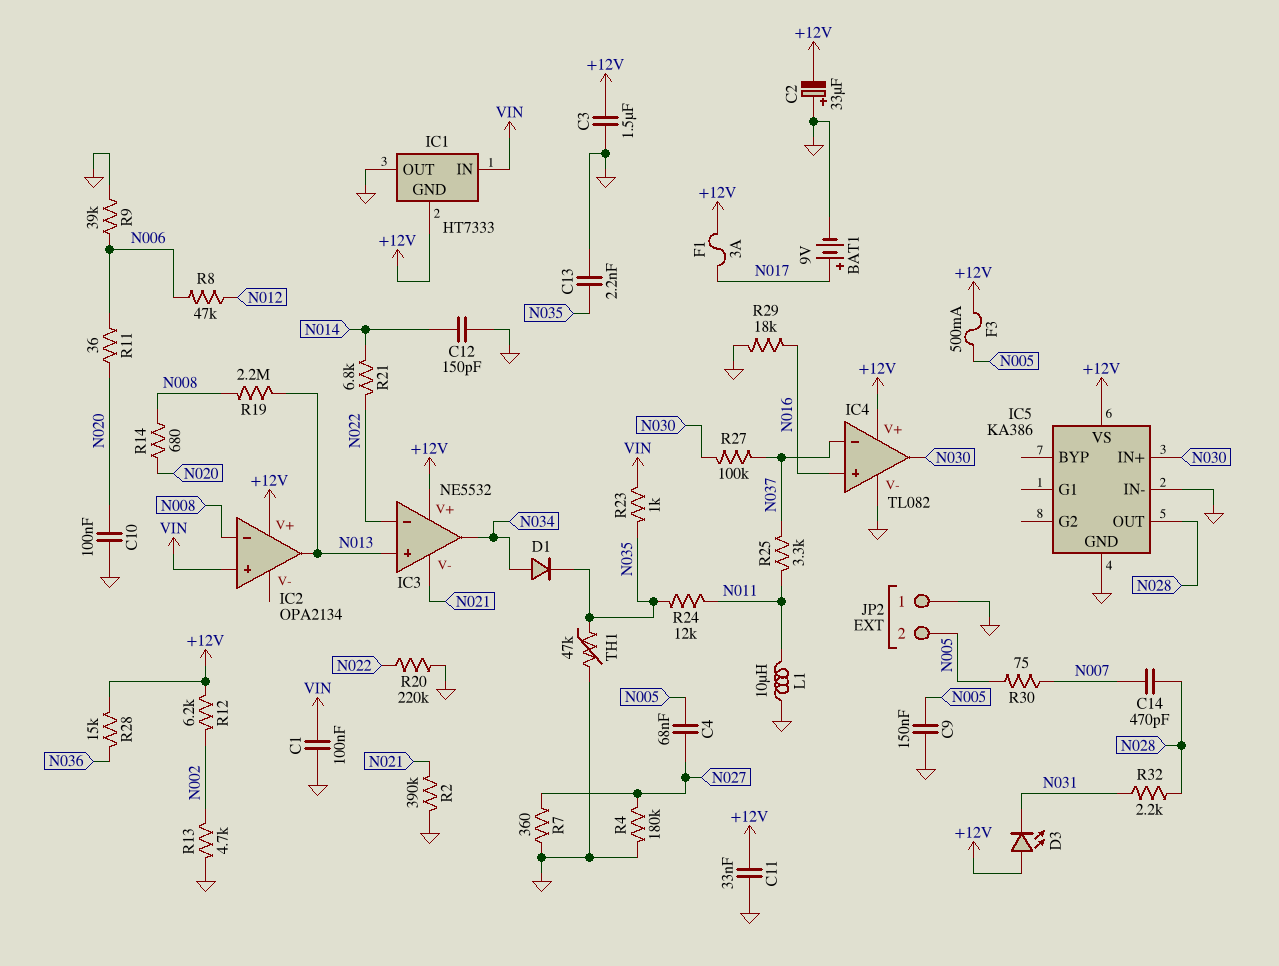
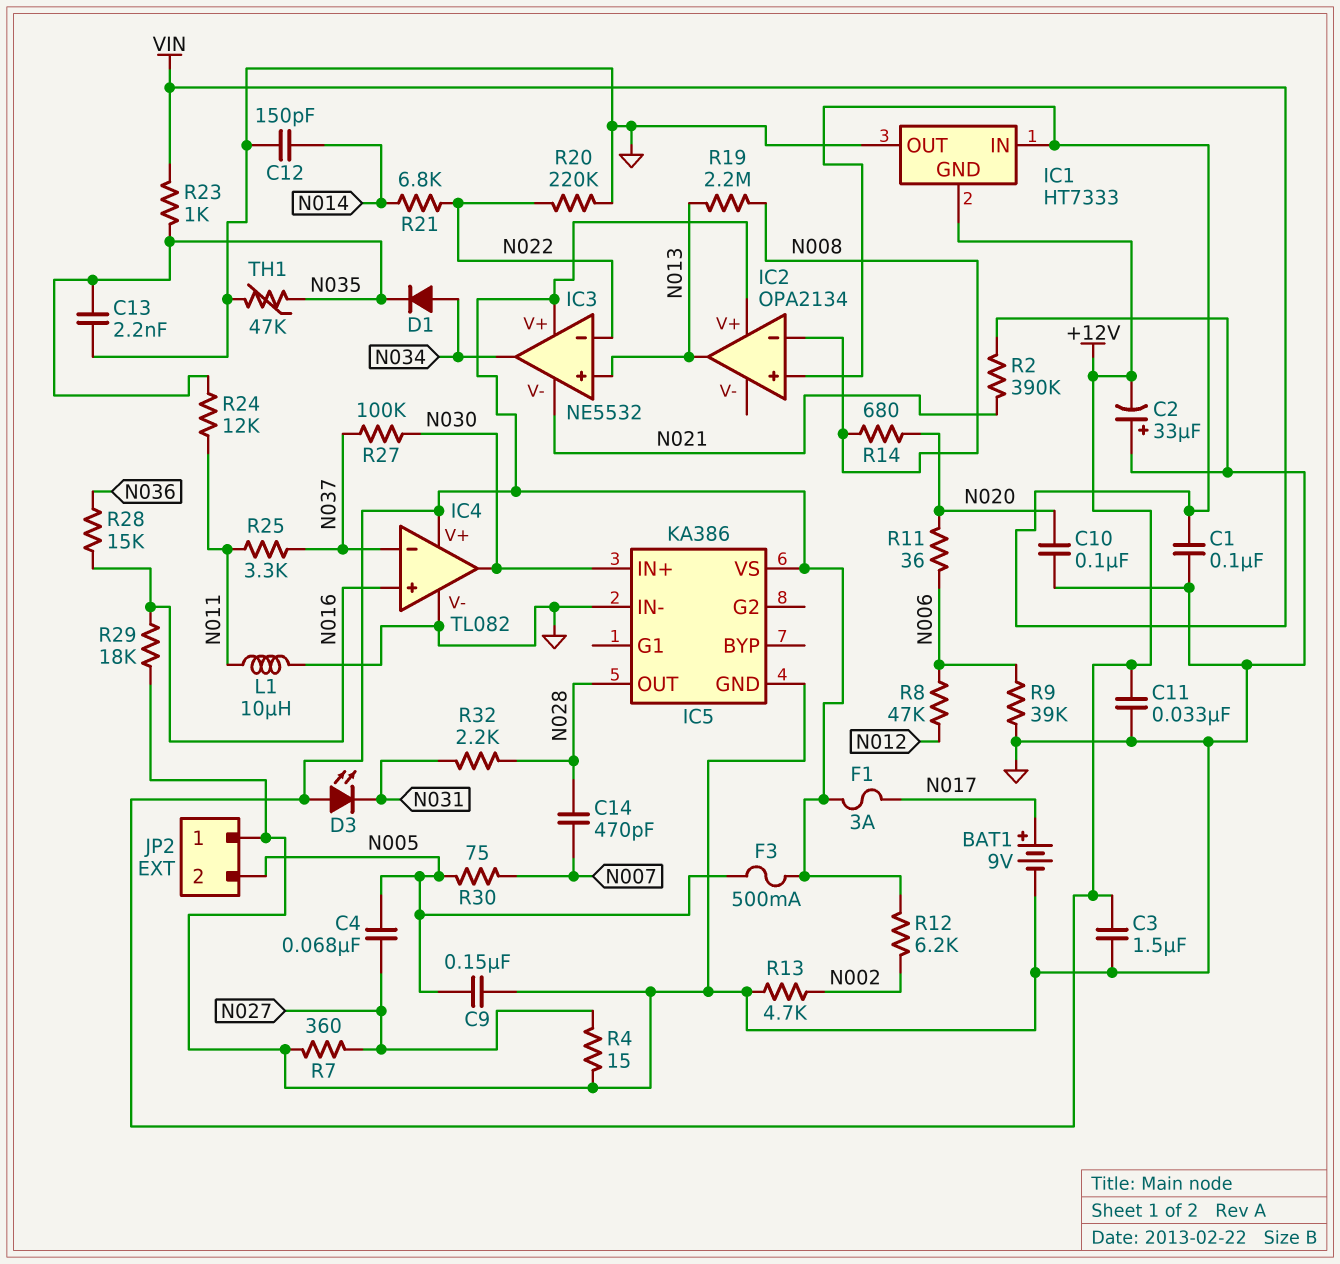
R4: 180k (GND, N027) -> 15 (GND, N027)
R28: 15k (+12V, N036) -> 15k (N016, N036)

